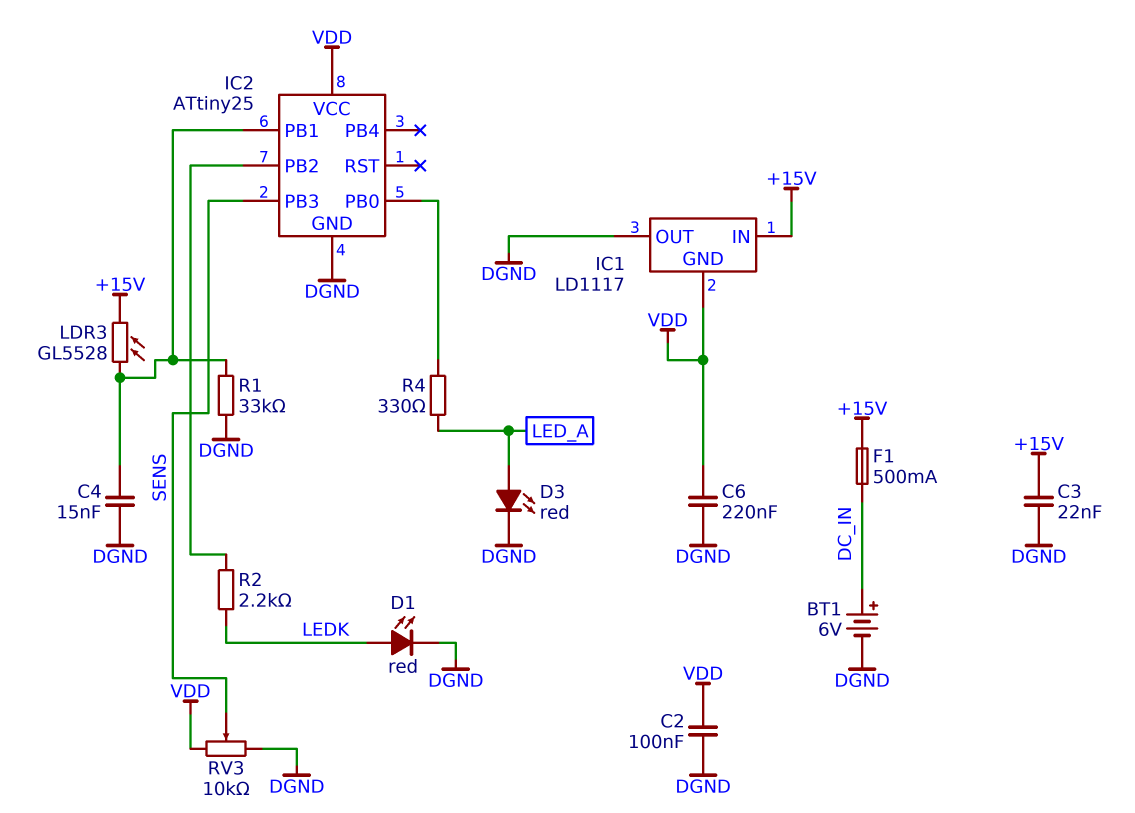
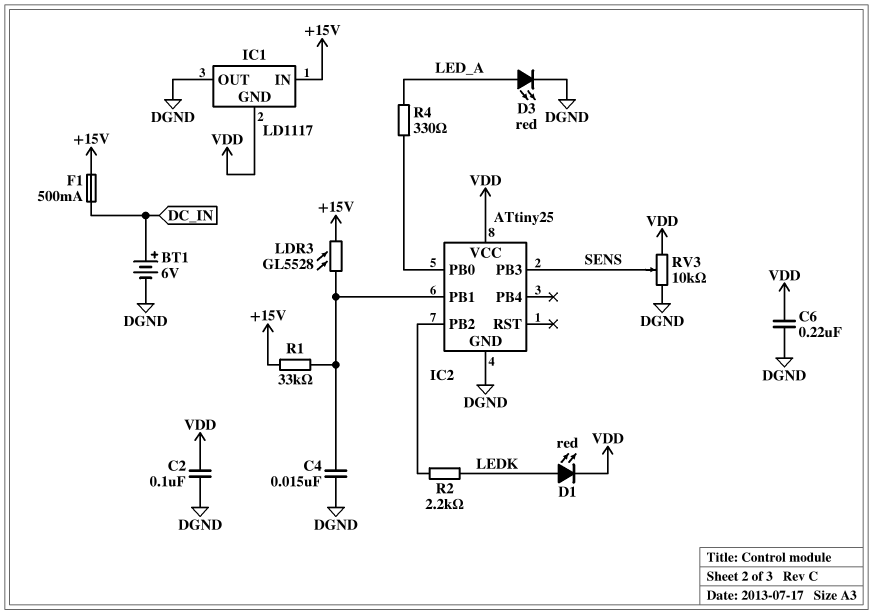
C3: 22nF (+15V, DGND) -> none
D1: LED red (A LEDK, K DGND) -> LED red (A LEDK, K VDD)
R1: 33k (DGND, IC2/PB1) -> 33k (+15V, IC2/PB1)

